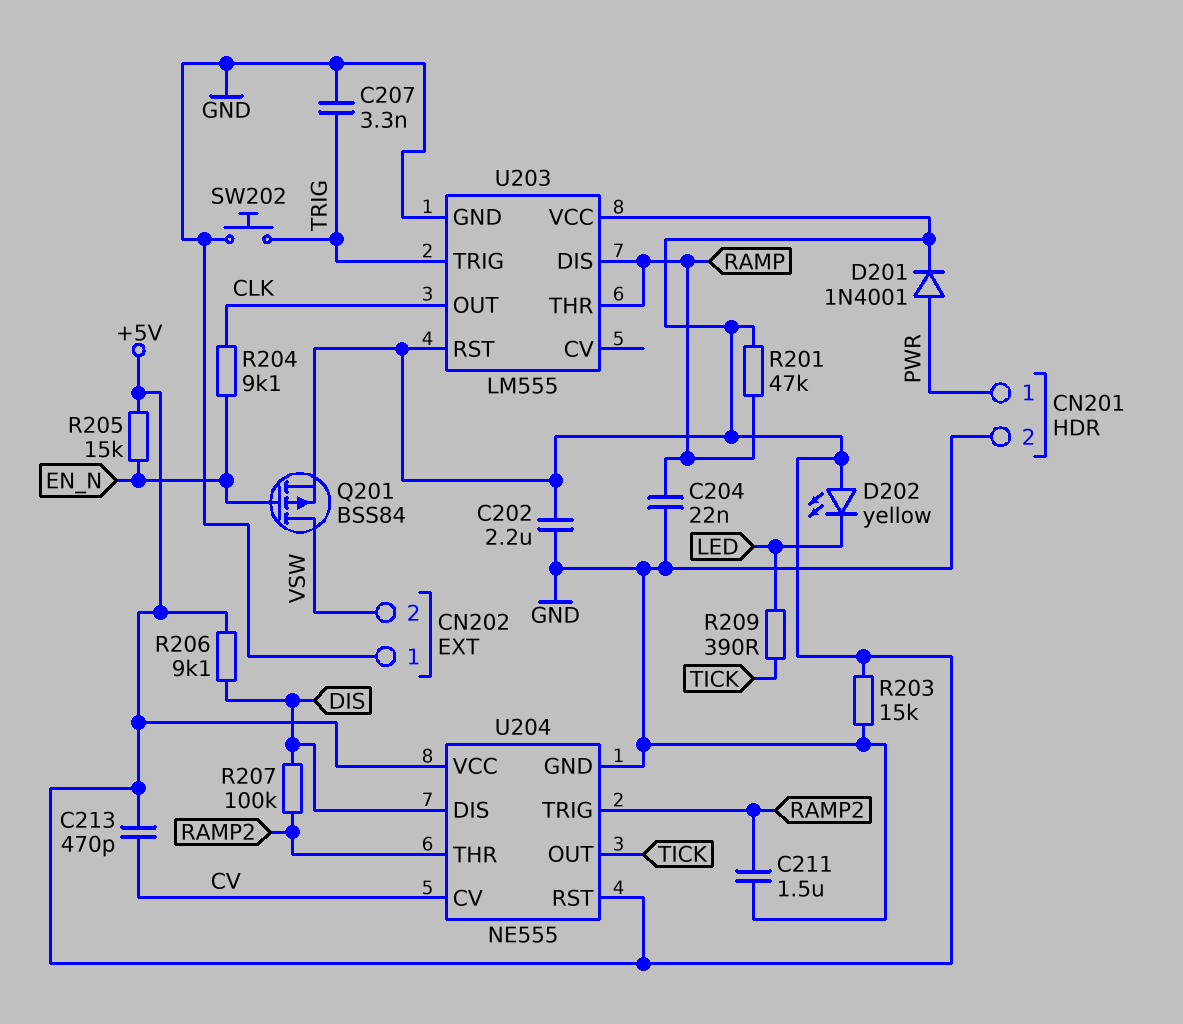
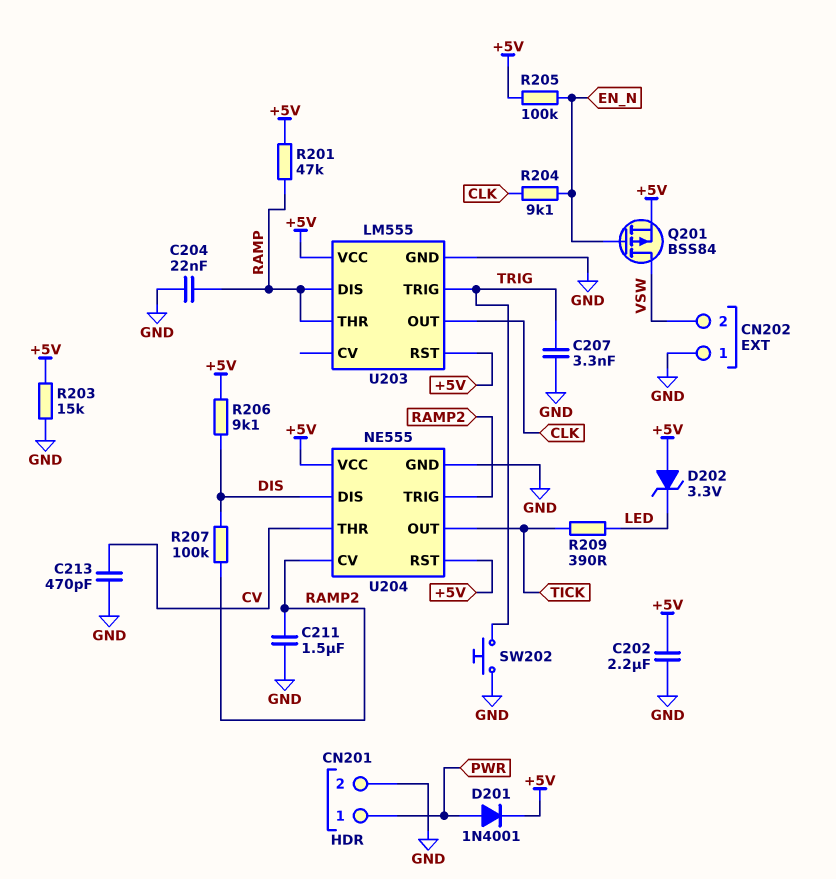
C213: 470pF (+5V, CV) -> 470pF (CV, GND)
D202: LED yellow (A +5V, K LED) -> zener 3.3V (A +5V, K LED)
R205: 15k (+5V, EN_N) -> 100k (+5V, EN_N)
U204 pin CV: CV -> RAMP2
U204 pin THR: RAMP2 -> CV

